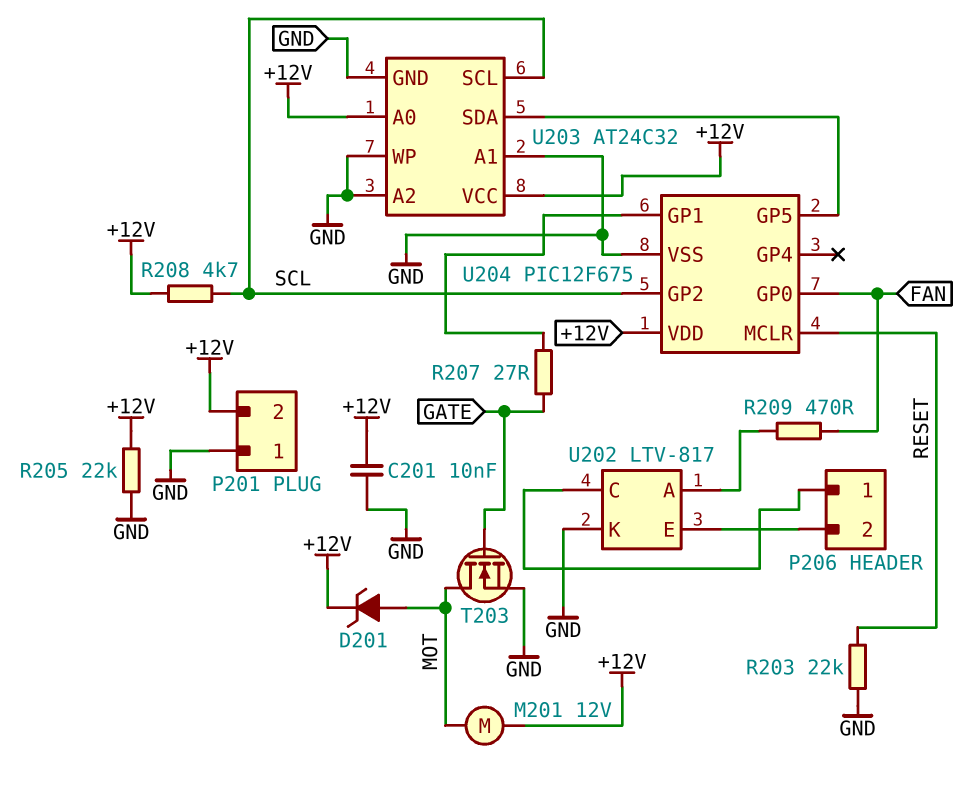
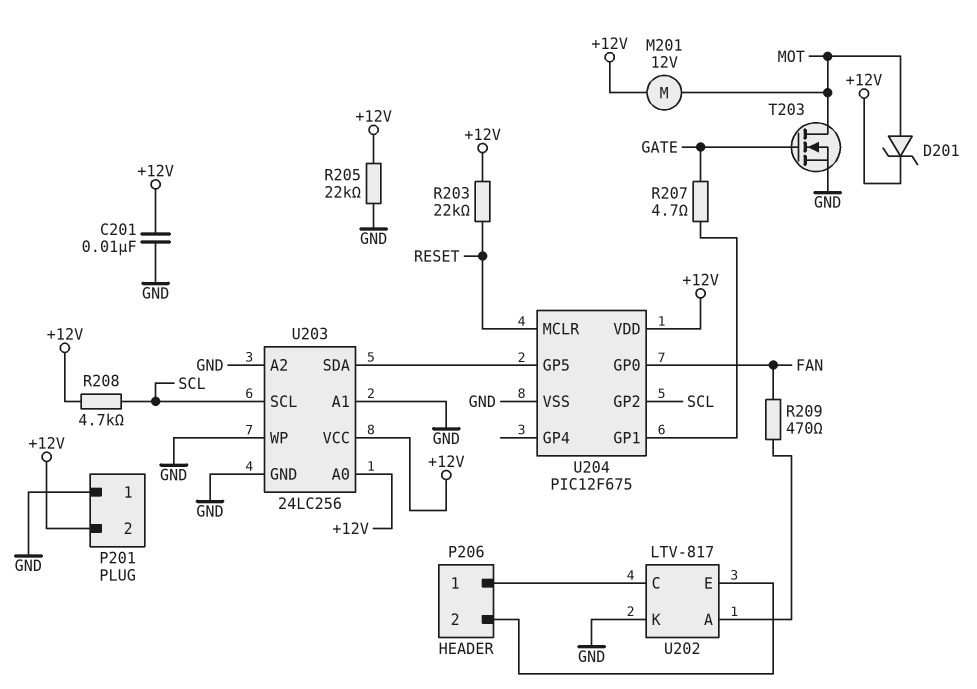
R203: 22k (GND, RESET) -> 22k (+12V, RESET)
R207: 27 (GATE, U204/GP1) -> 4.7 (GATE, U204/GP1)
U203: AT24C32 -> 24LC256

